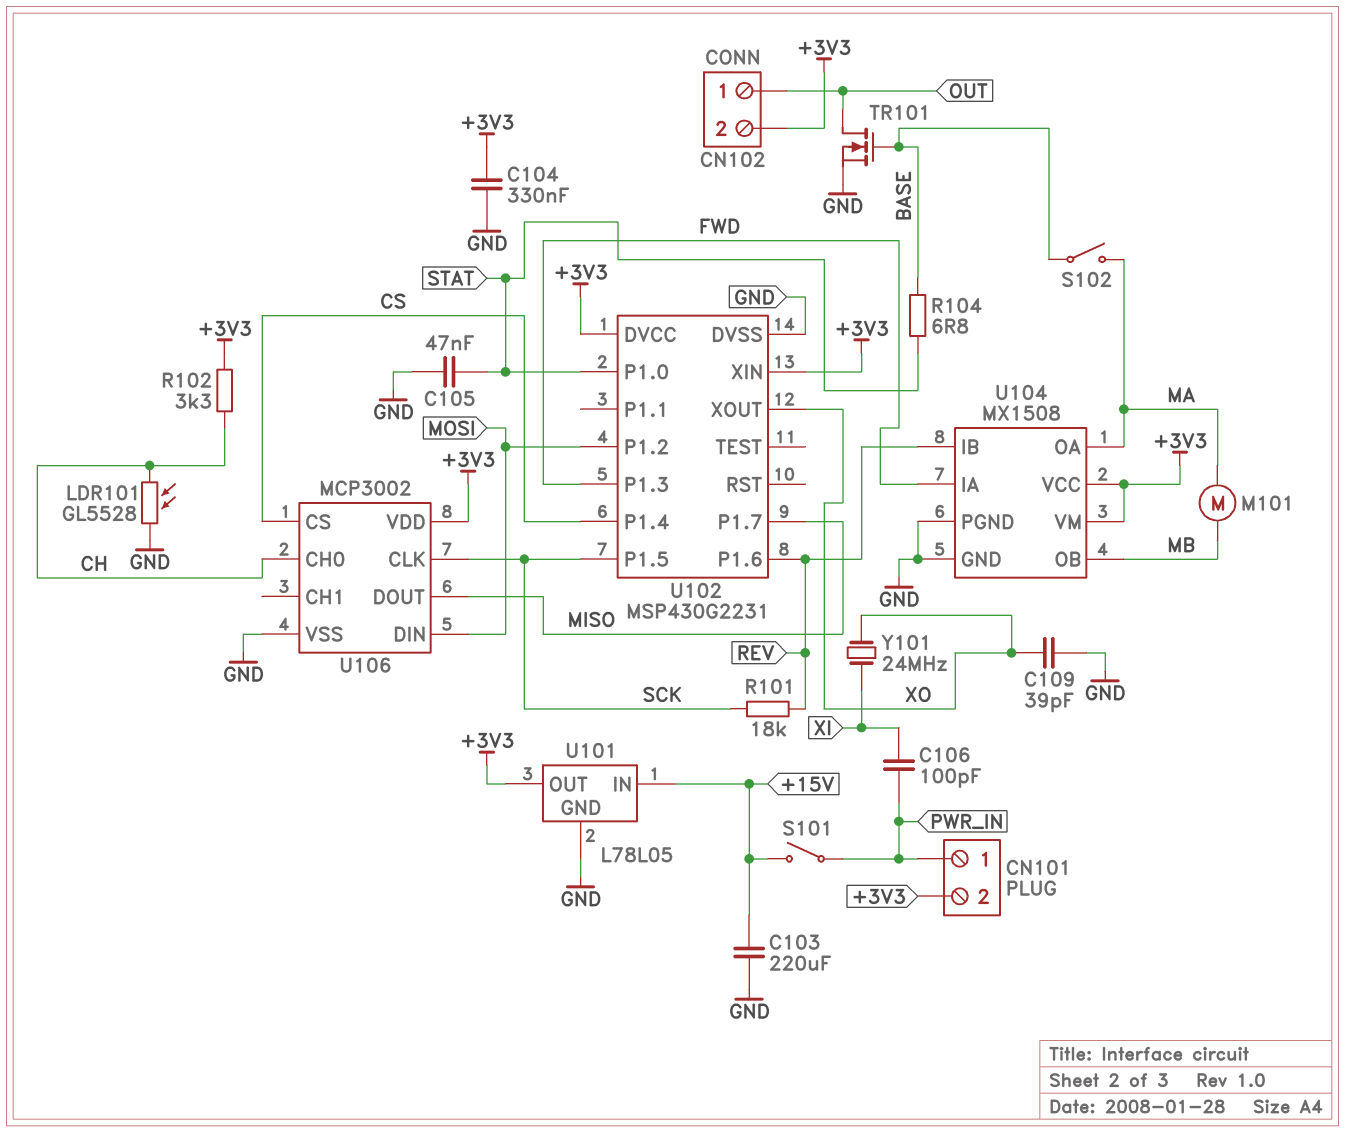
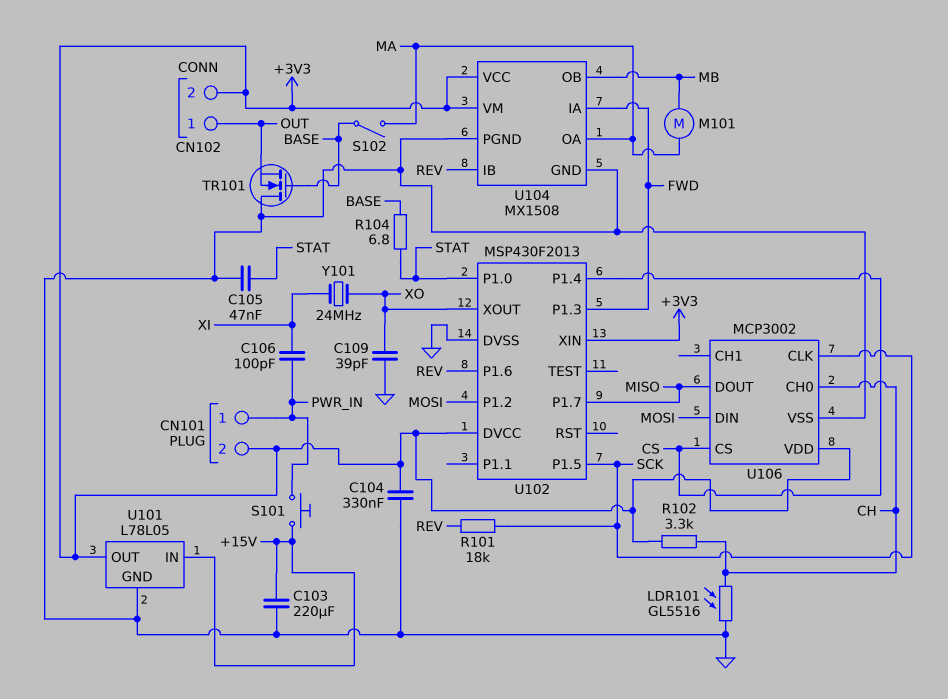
LDR101: GL5528 (CH, GND) -> GL5516 (CH, GND)
S101: switch (+15V, PWR_IN) -> button (+15V, PWR_IN)
TR101: NMOS (G BASE, D OUT, S GND) -> NMOS (G BASE, D GND, S OUT)
U102: MSP430G2231 -> MSP430F2013

